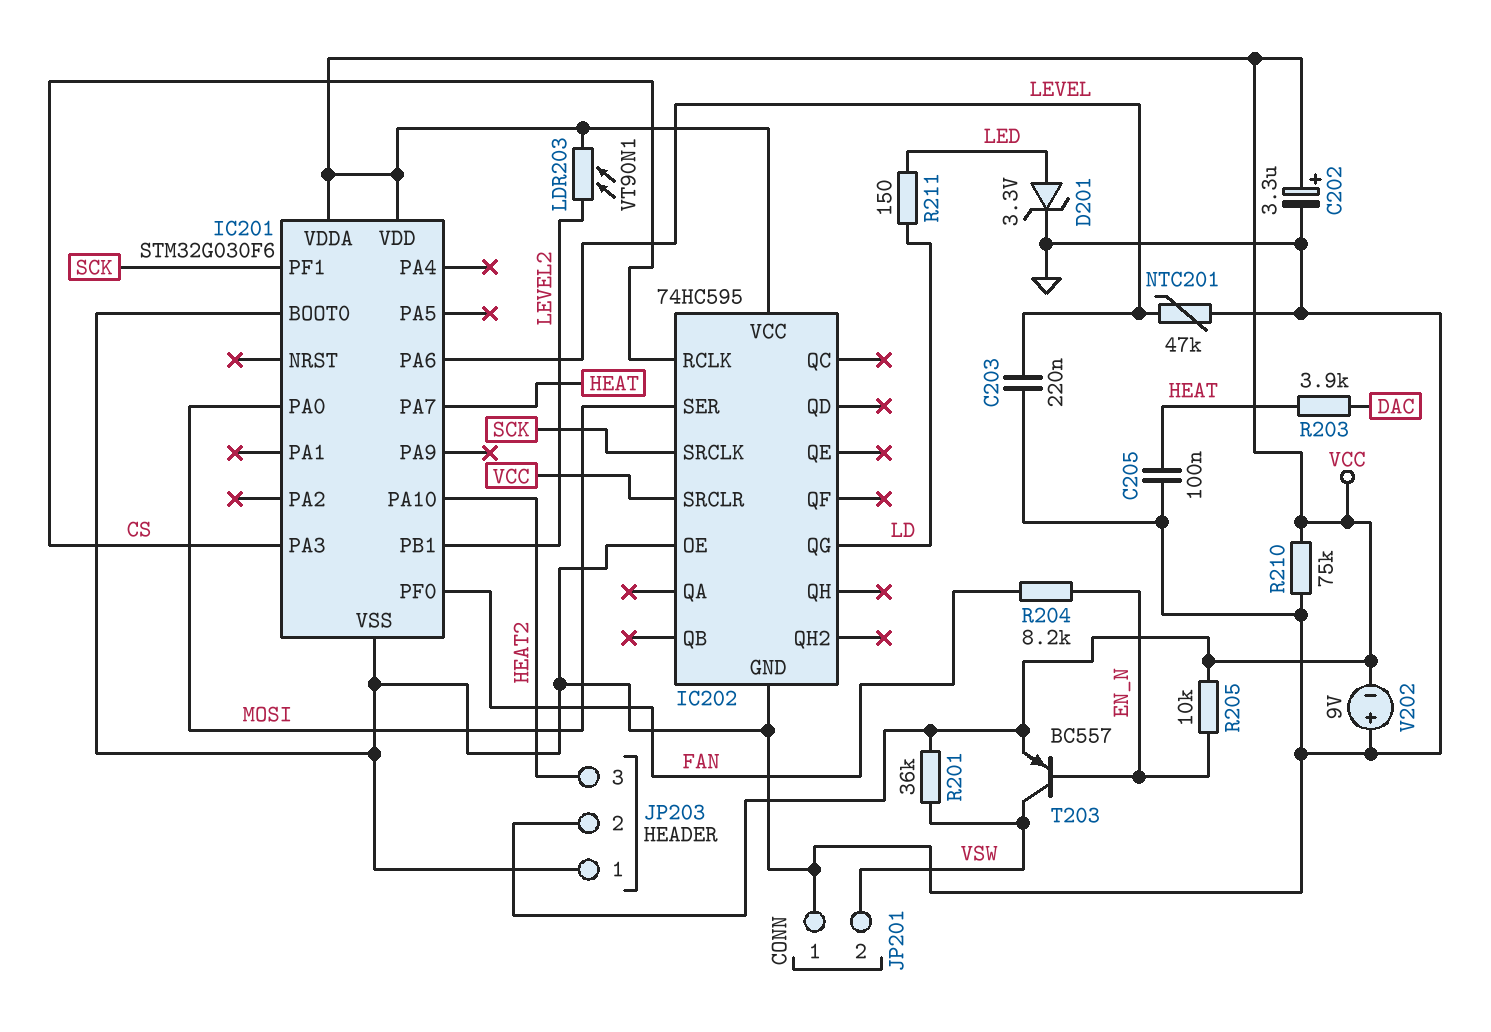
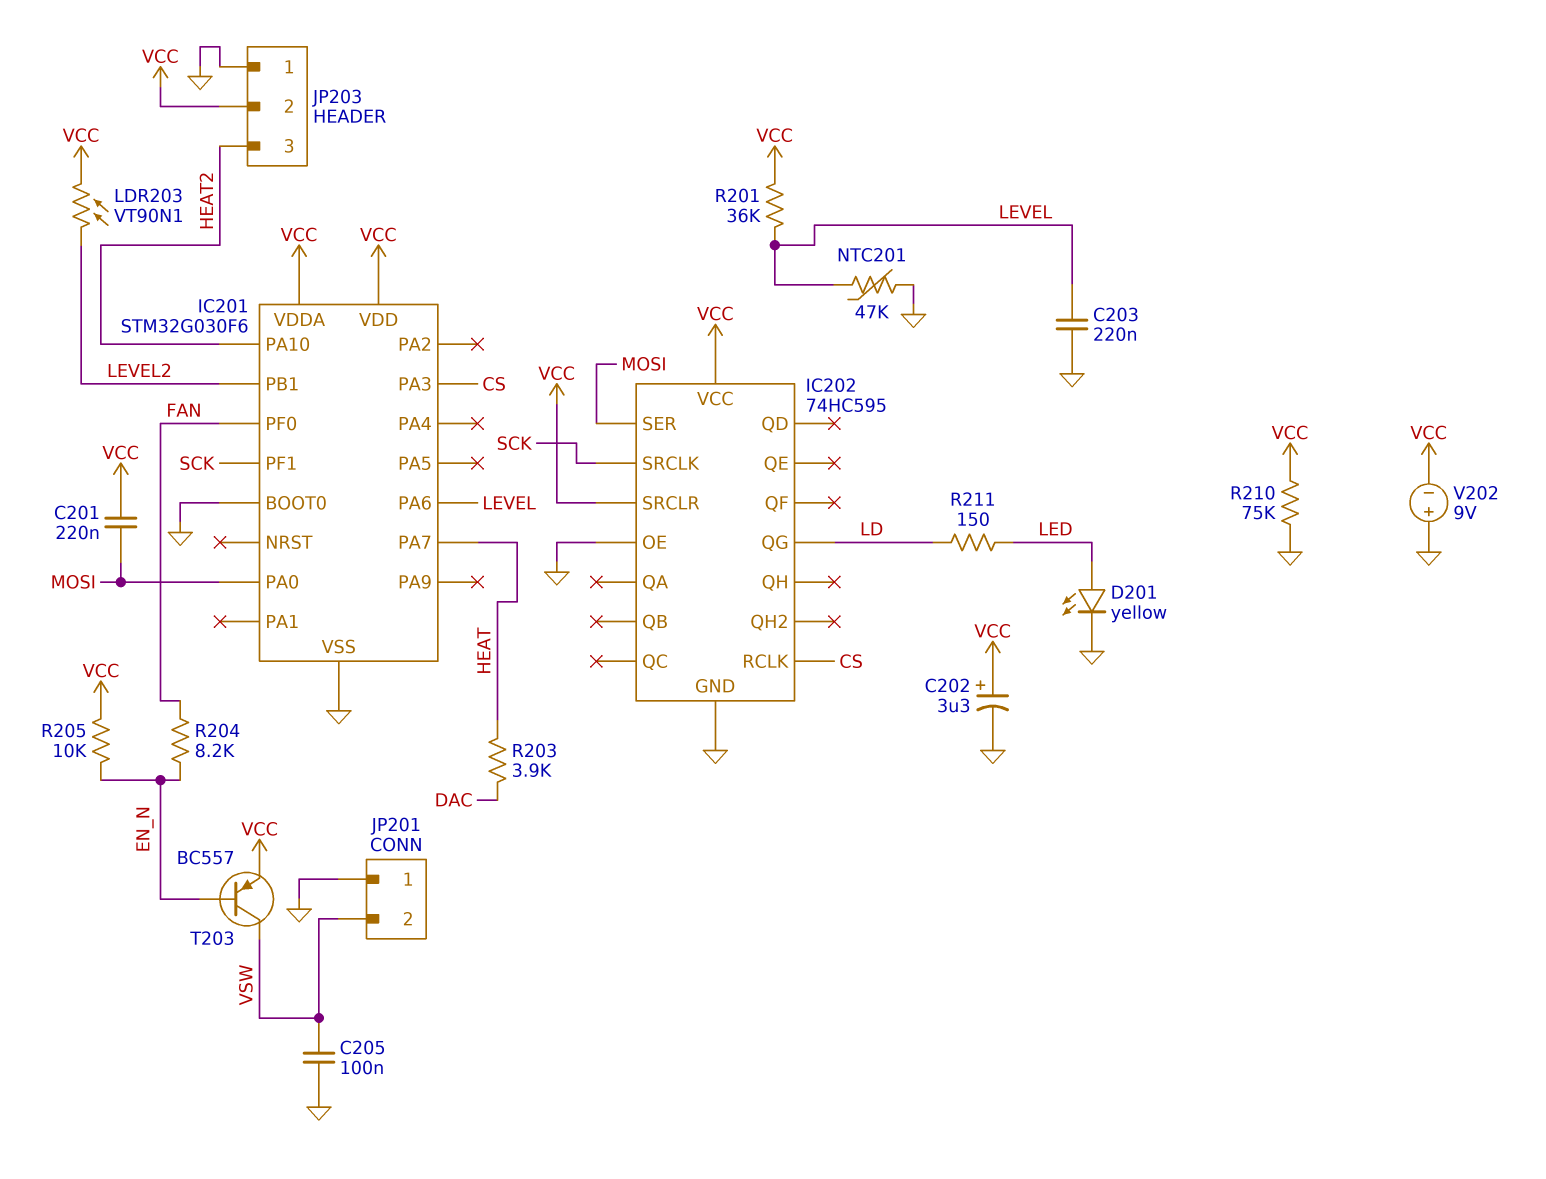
C201: none -> 220nF (MOSI, VCC)
C205: 100nF (GND, HEAT) -> 100nF (GND, VSW)
D201: zener 3.3V (A LED, K GND) -> LED yellow (A LED, K GND)
R201: 36k (VCC, VSW) -> 36k (LEVEL, VCC)

